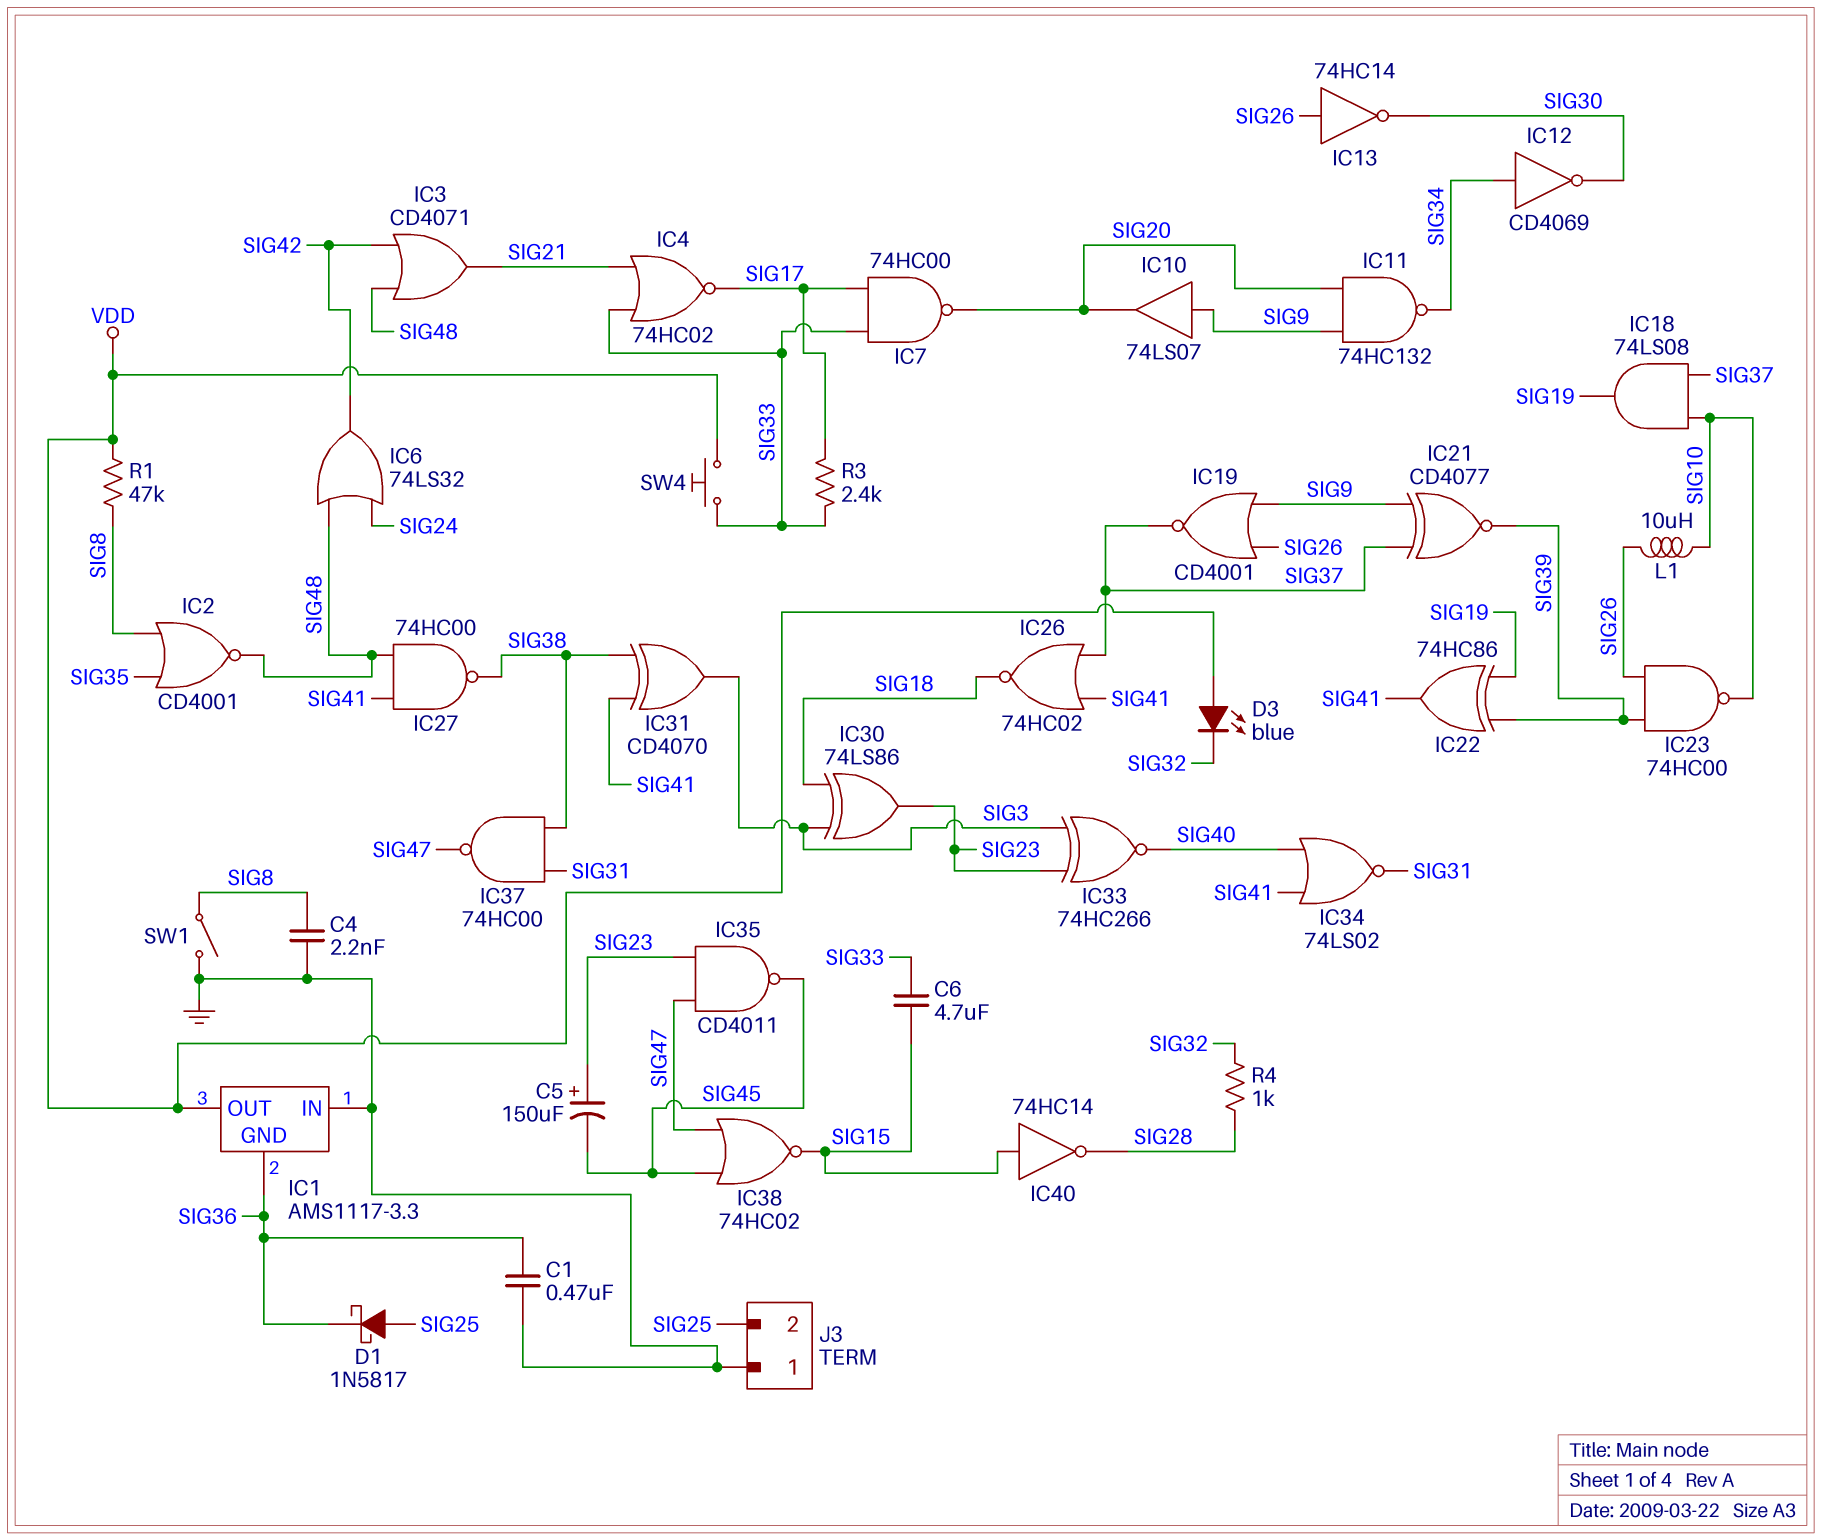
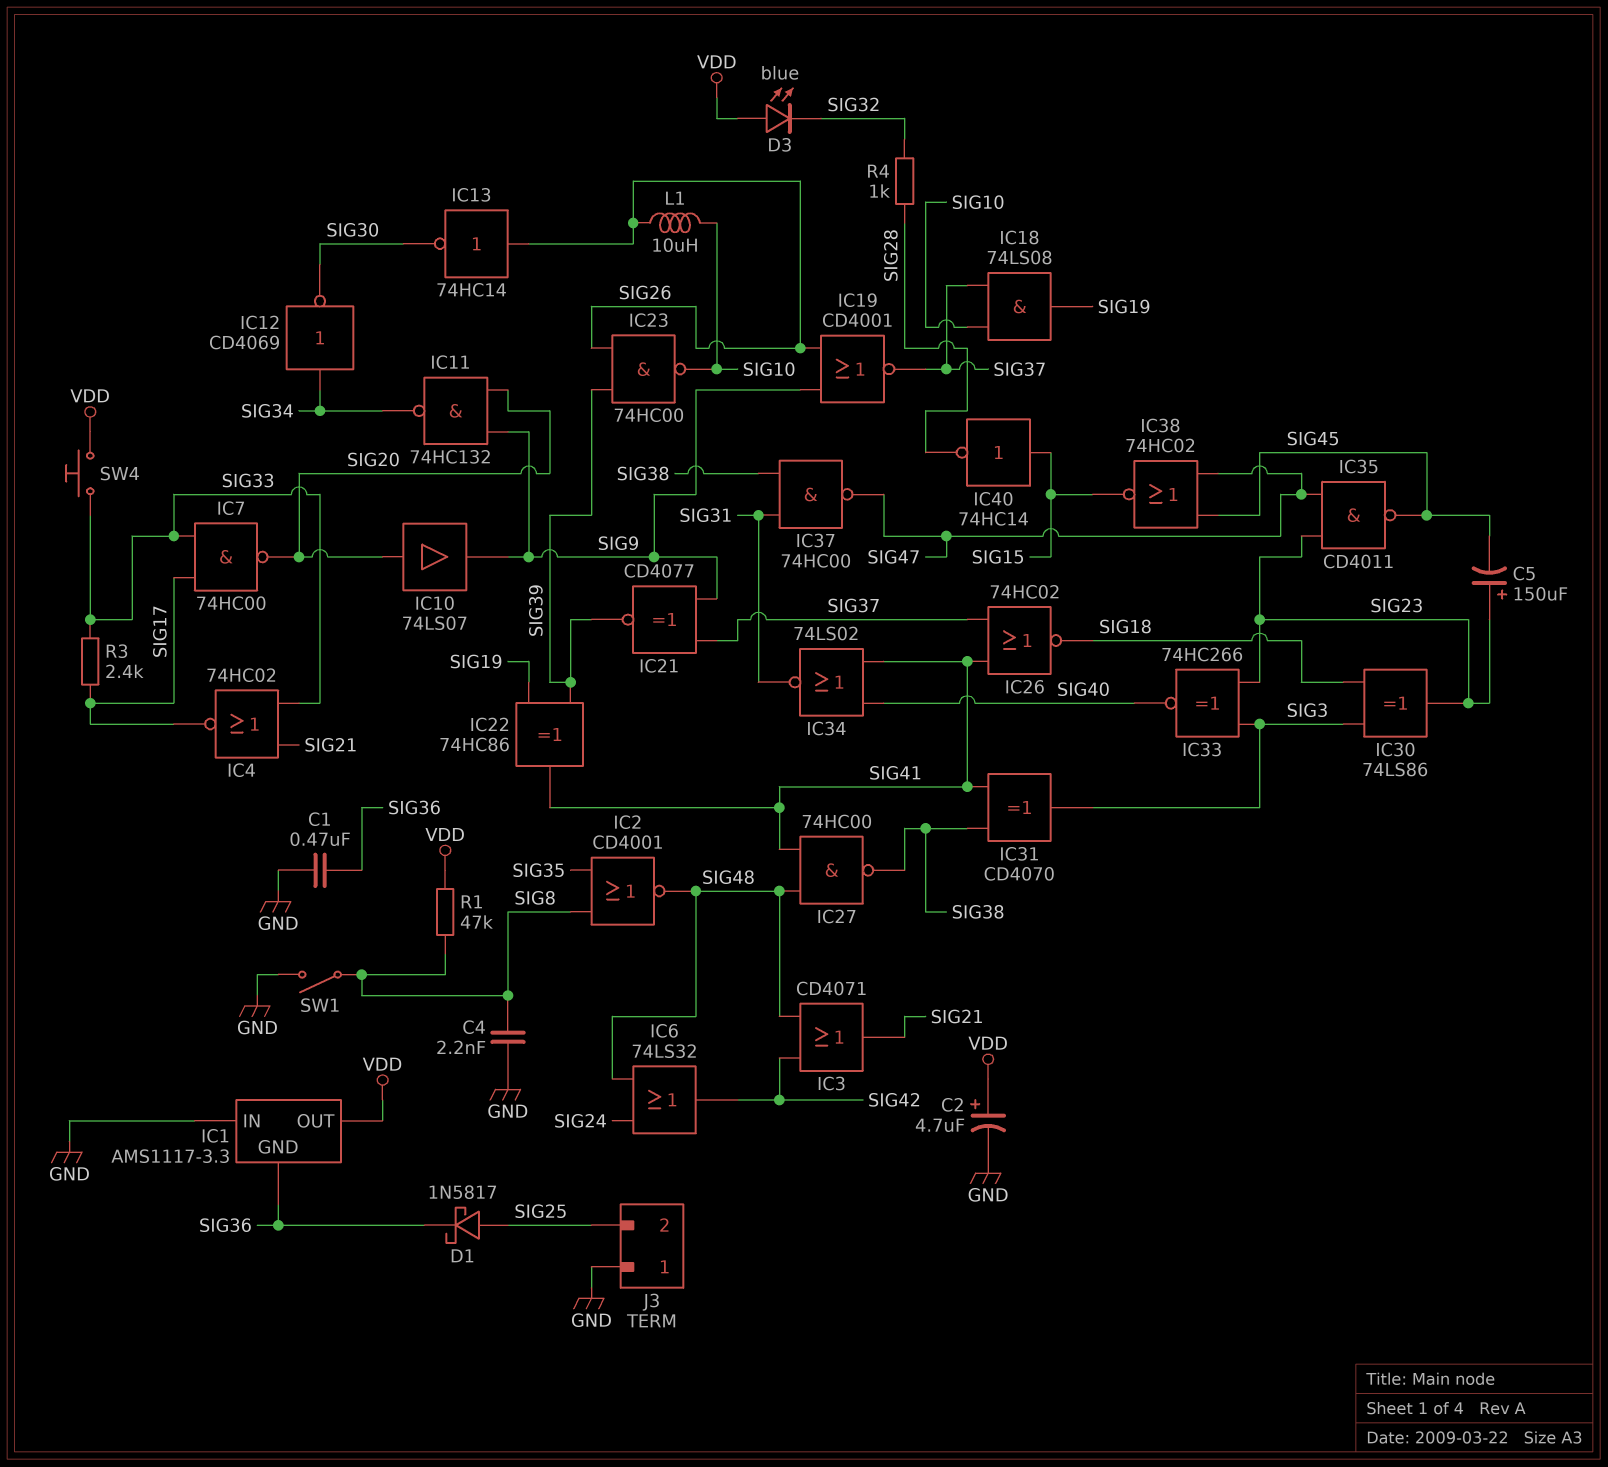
C2: none -> 4.7uF (plus VDD, minus GND)
C6: 4.7uF (SIG15, SIG33) -> none
IC10: buffer 74LS07 (in SIG9, out SIG20) -> buffer 74LS07 (in SIG20, out SIG9)

